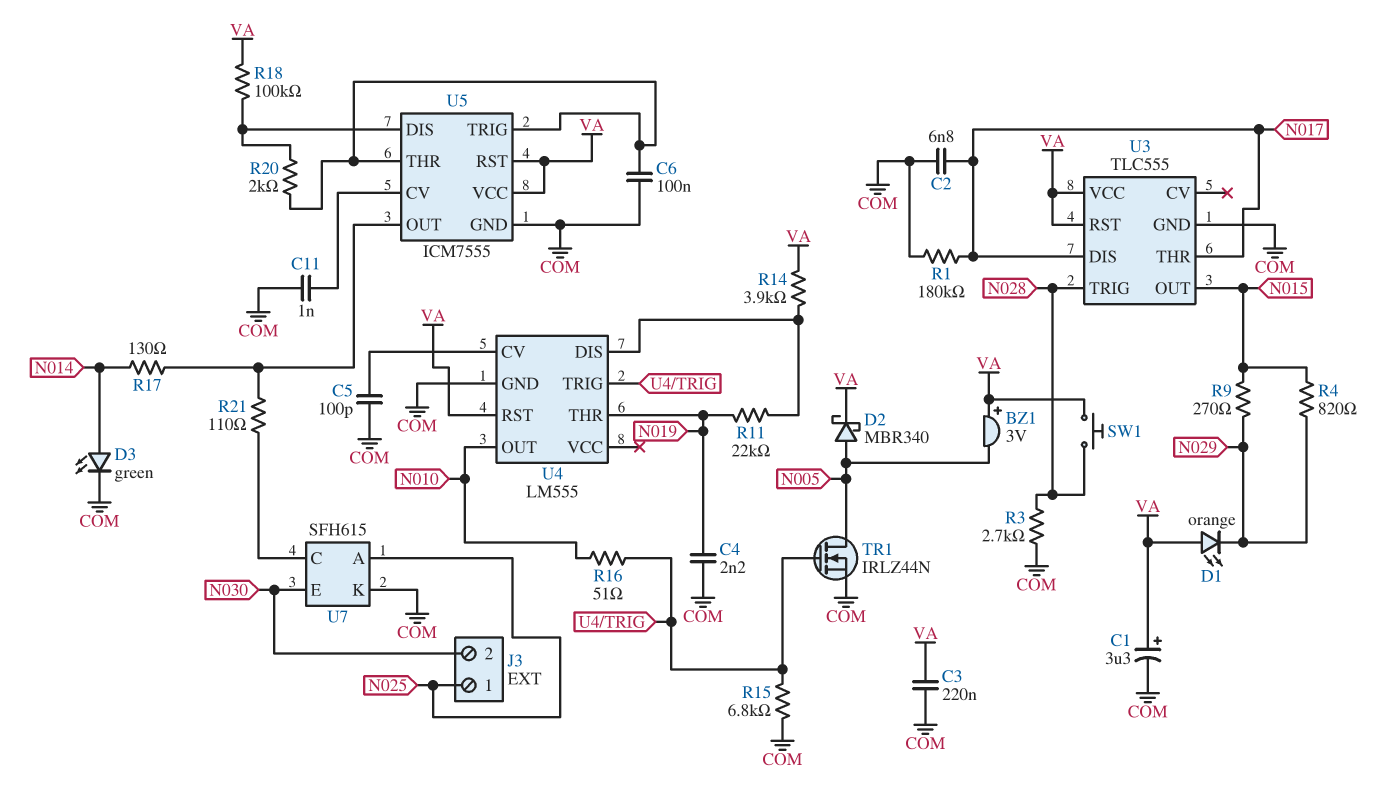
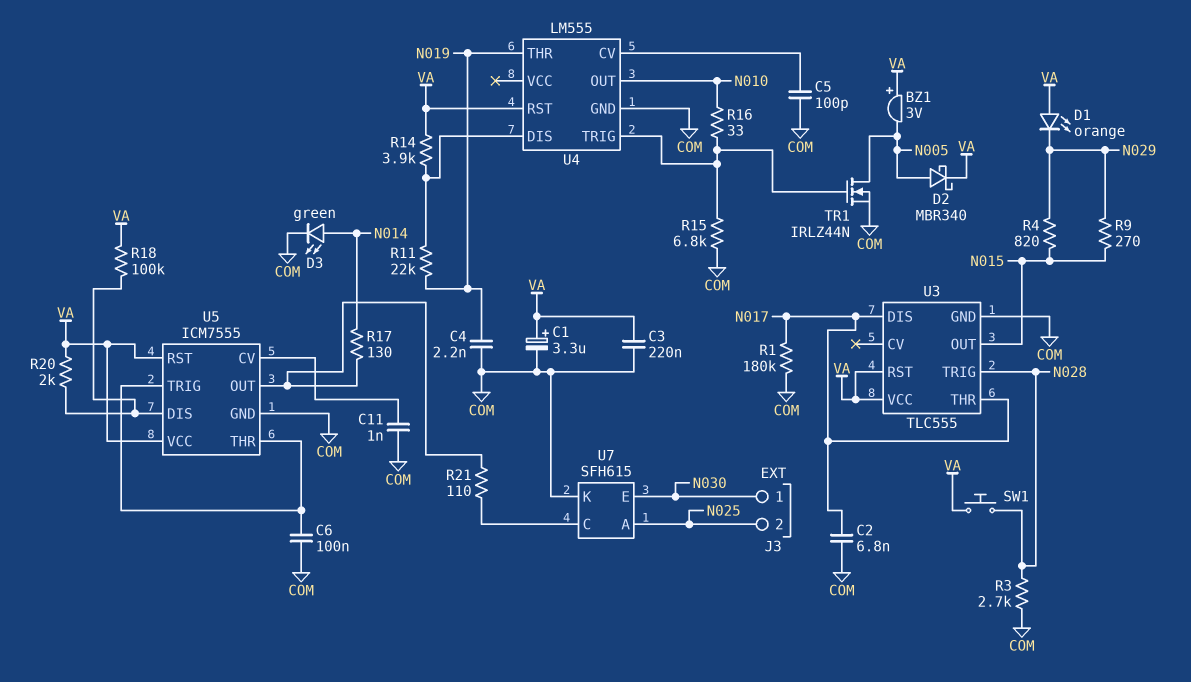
J3 pin 1: N025 -> N030
J3 pin 2: N030 -> N025
R16: 51 (N010, U4/TRIG) -> 33 (N010, U4/TRIG)
R20: 2k (U5/DIS, U5/THR) -> 2k (U5/DIS, VA)

